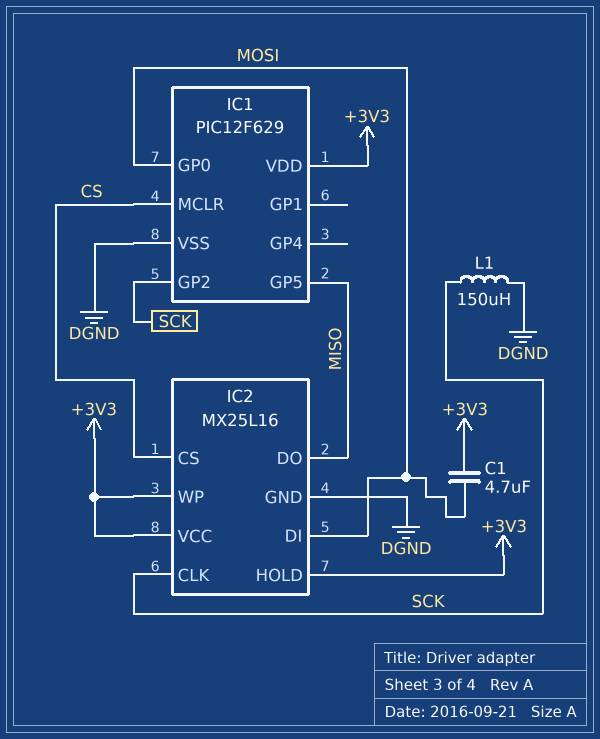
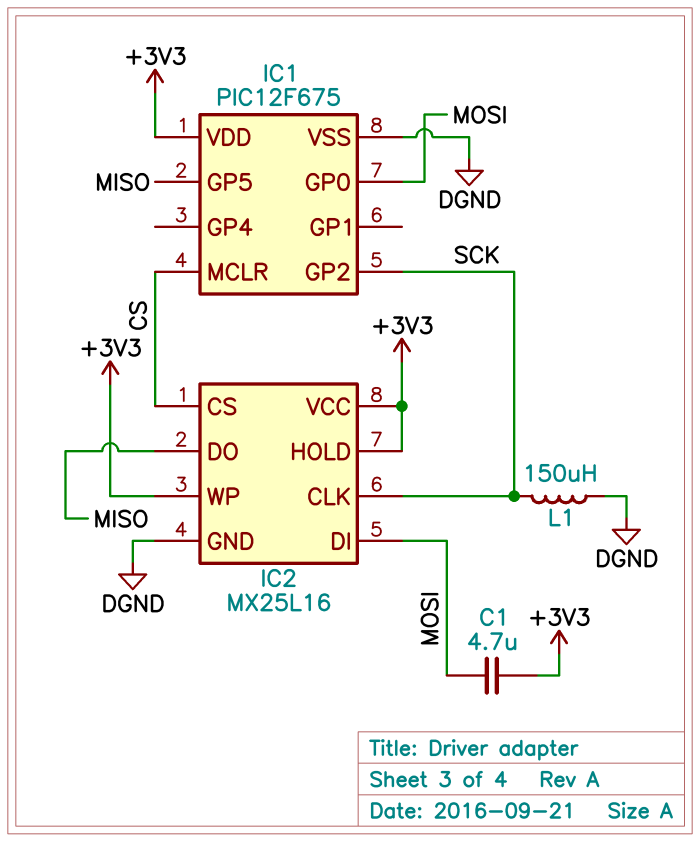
IC1: PIC12F629 -> PIC12F675

